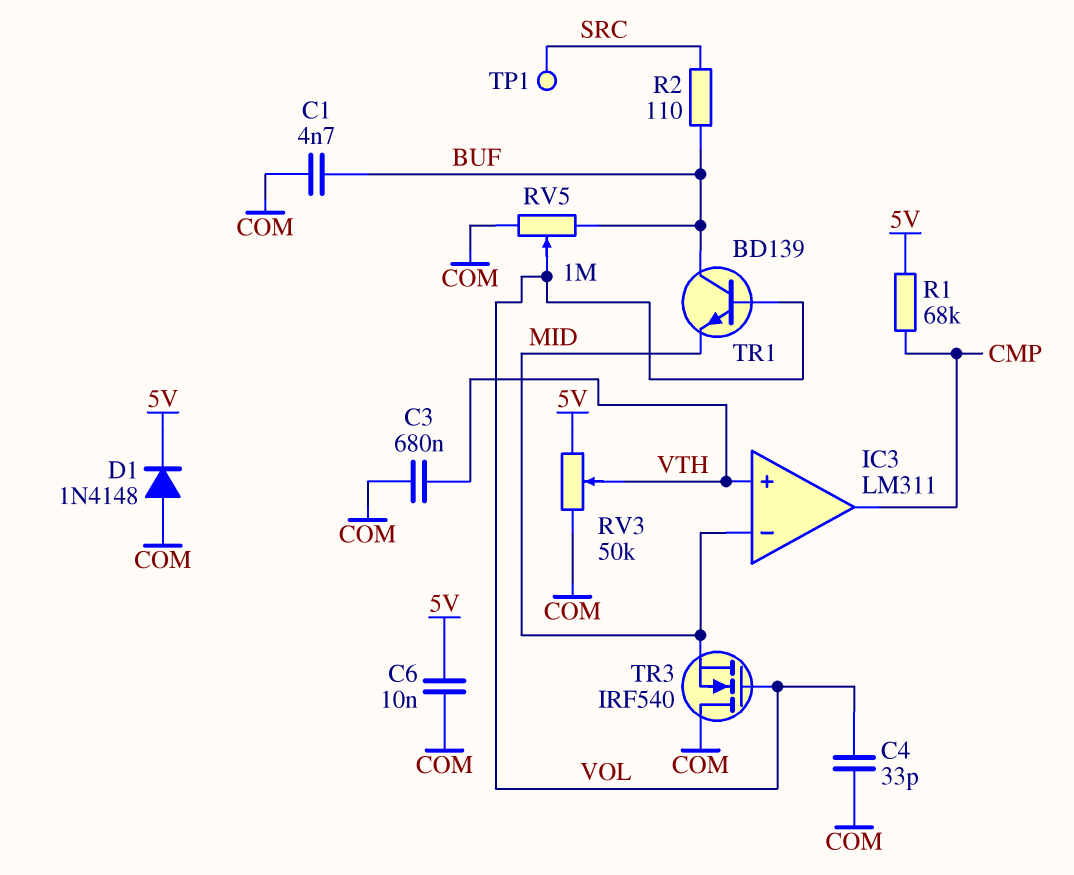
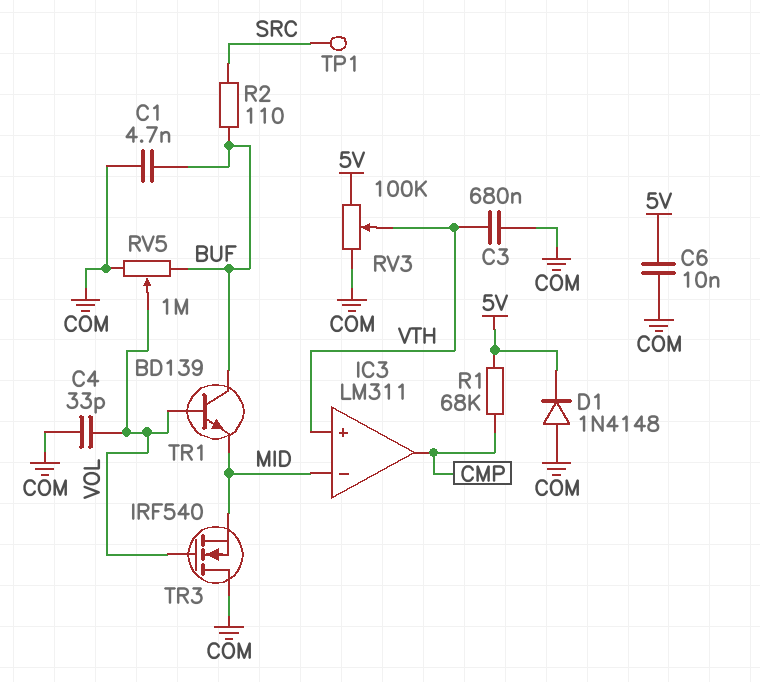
RV3: 50k (5V, COM, wiper VTH) -> 100k (5V, COM, wiper VTH)

